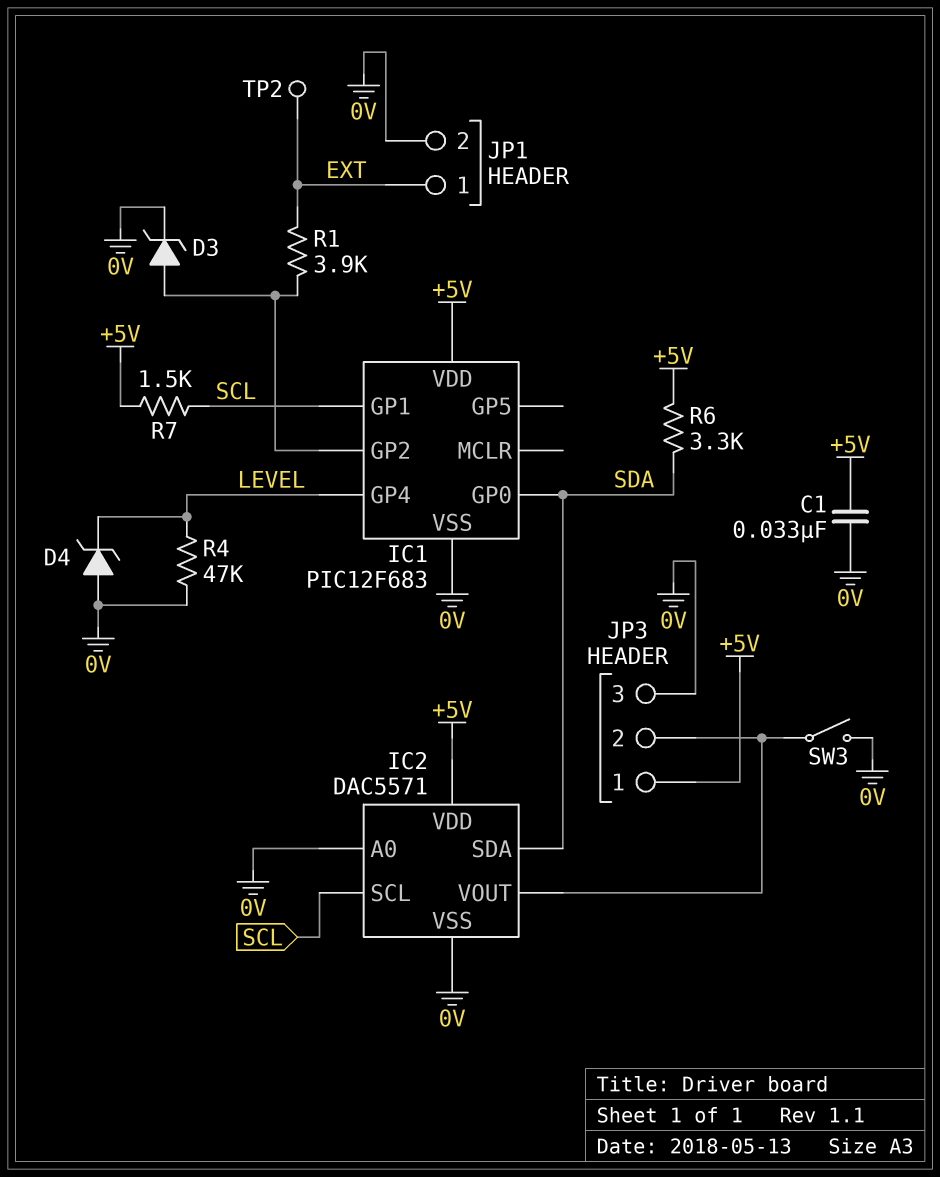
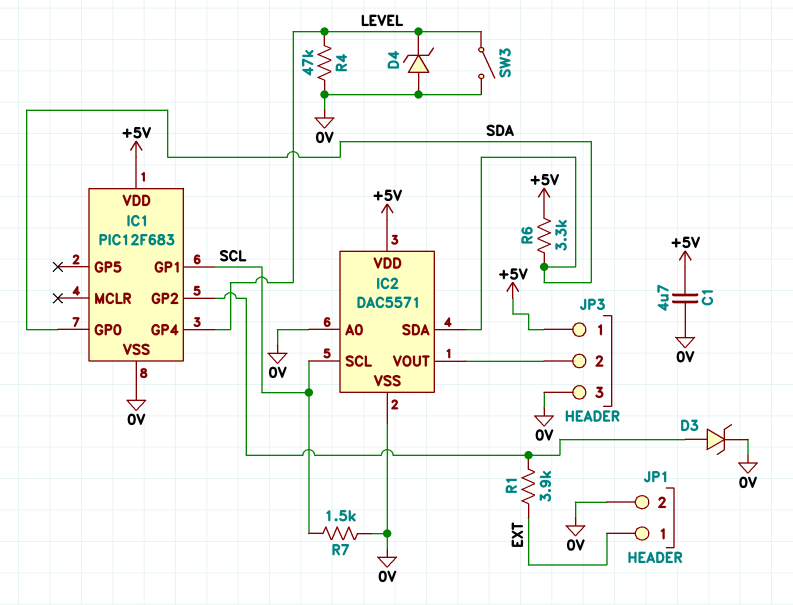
C1: 33nF (+5V, 0V) -> 4.7uF (+5V, 0V)
R7: 1.5k (+5V, SCL) -> 1.5k (0V, SCL)
SW3: switch (0V, IC2/VOUT) -> switch (0V, LEVEL)
TP2: test point (EXT) -> none

